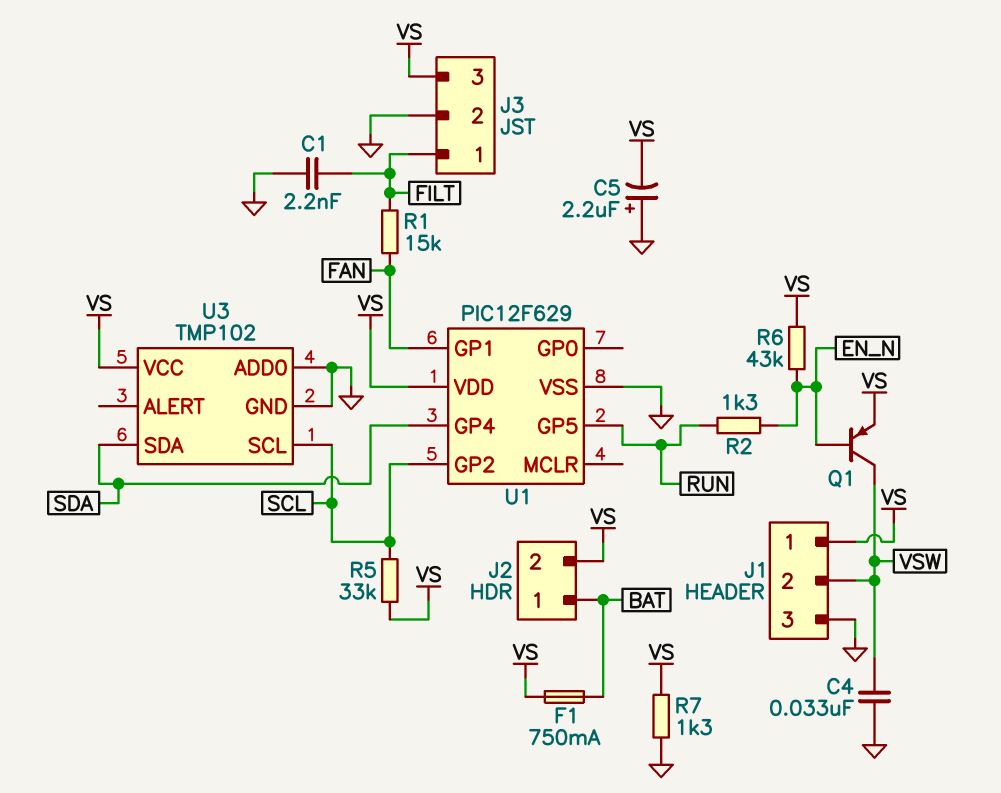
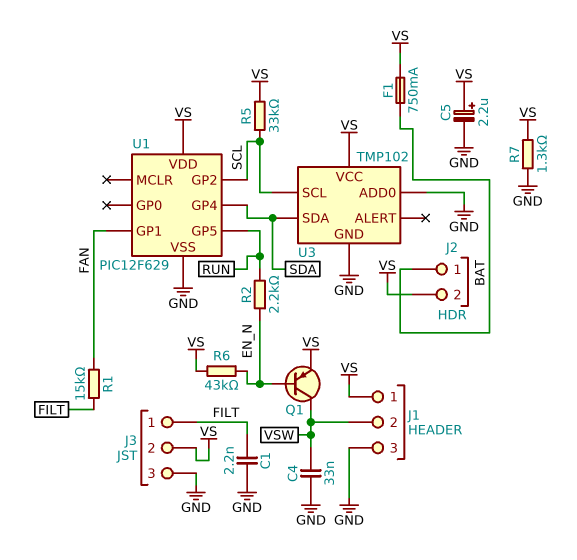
C5: 2.2uF (plus GND, minus VS) -> 2.2uF (plus VS, minus GND)
J3 pin 2: GND -> VS
J3 pin 3: VS -> GND
R2: 1.3k (EN_N, RUN) -> 2.2k (EN_N, RUN)

